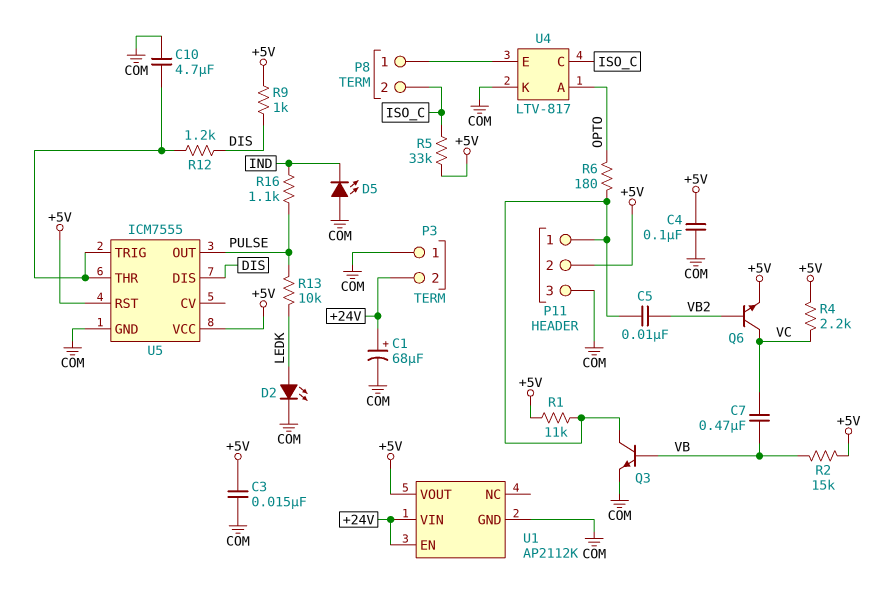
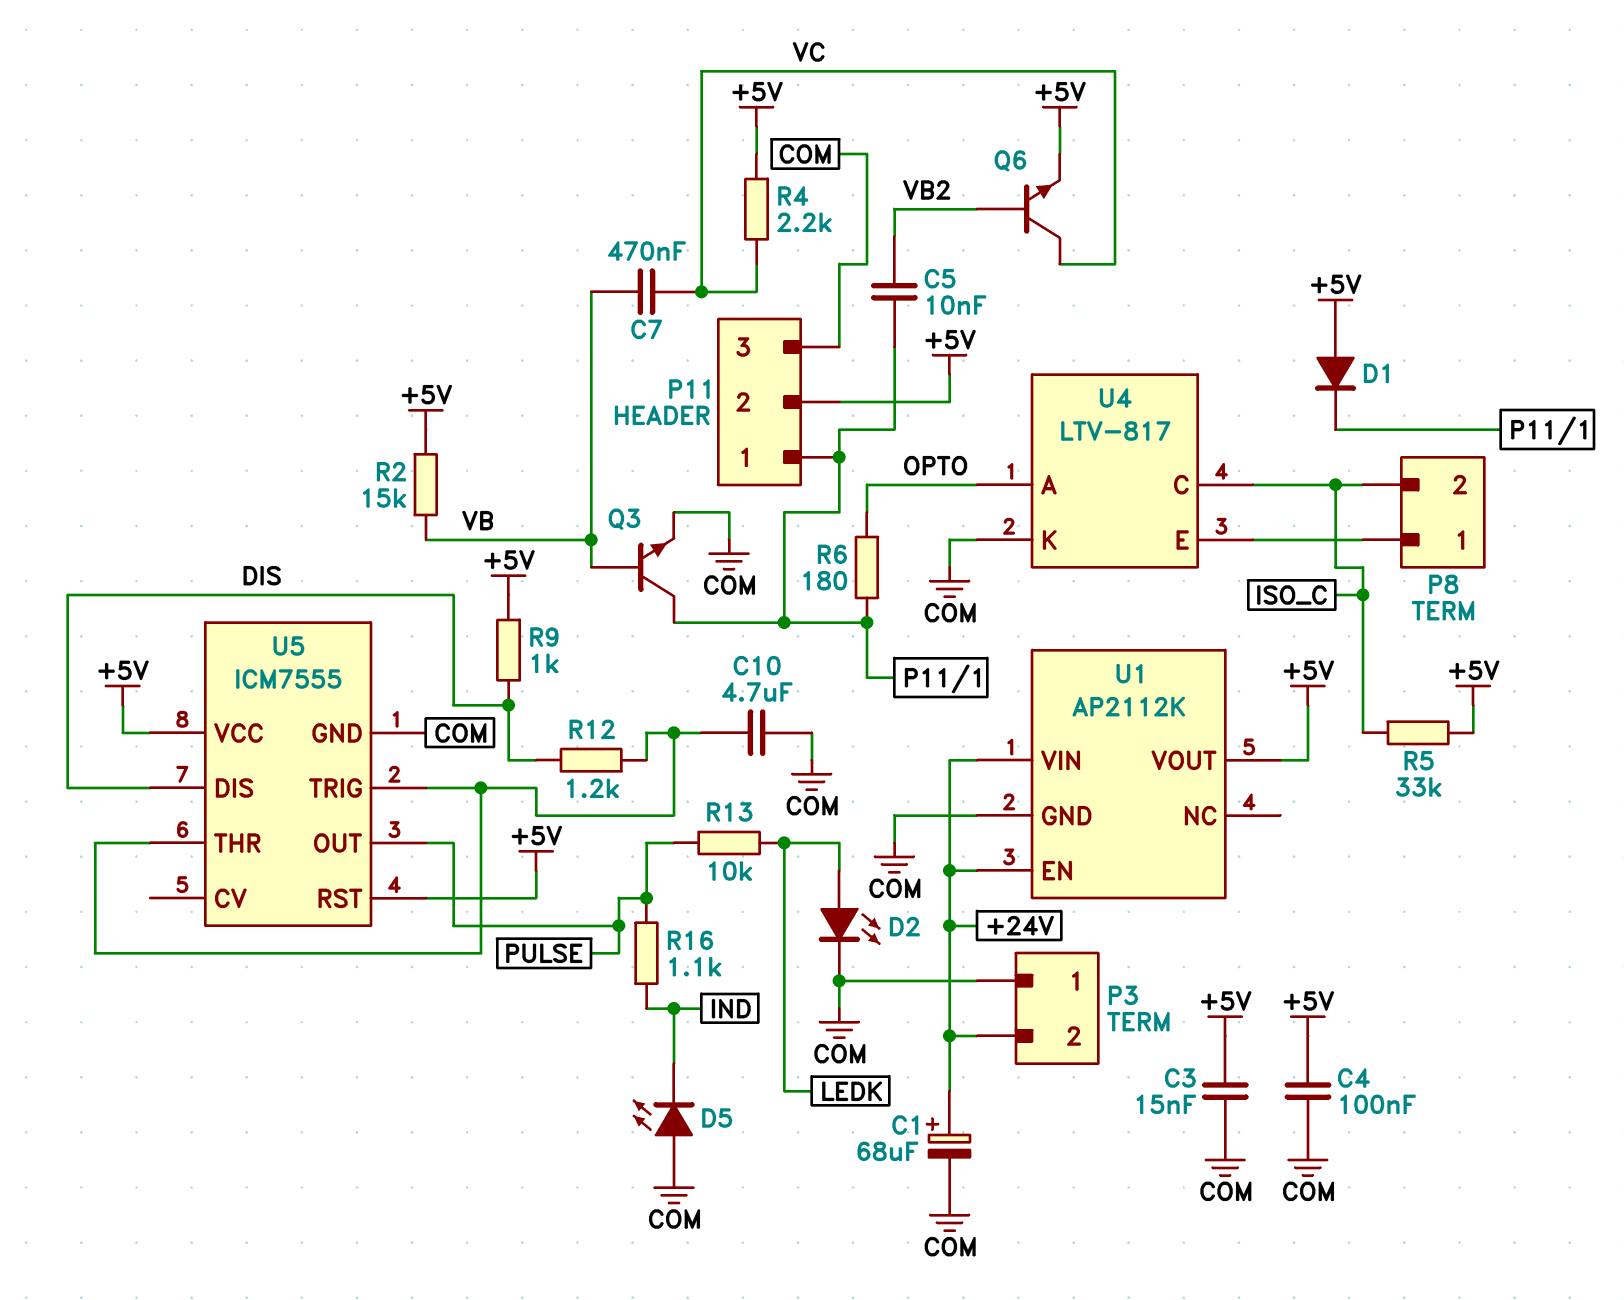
D1: none -> diode (A +5V, K P11/1)
R1: 11k (+5V, P11/1) -> none

